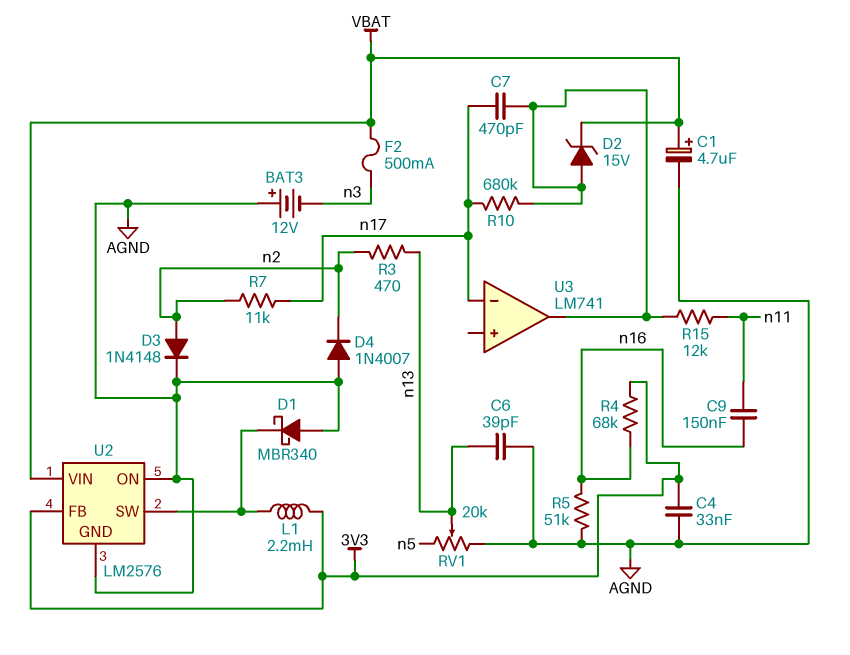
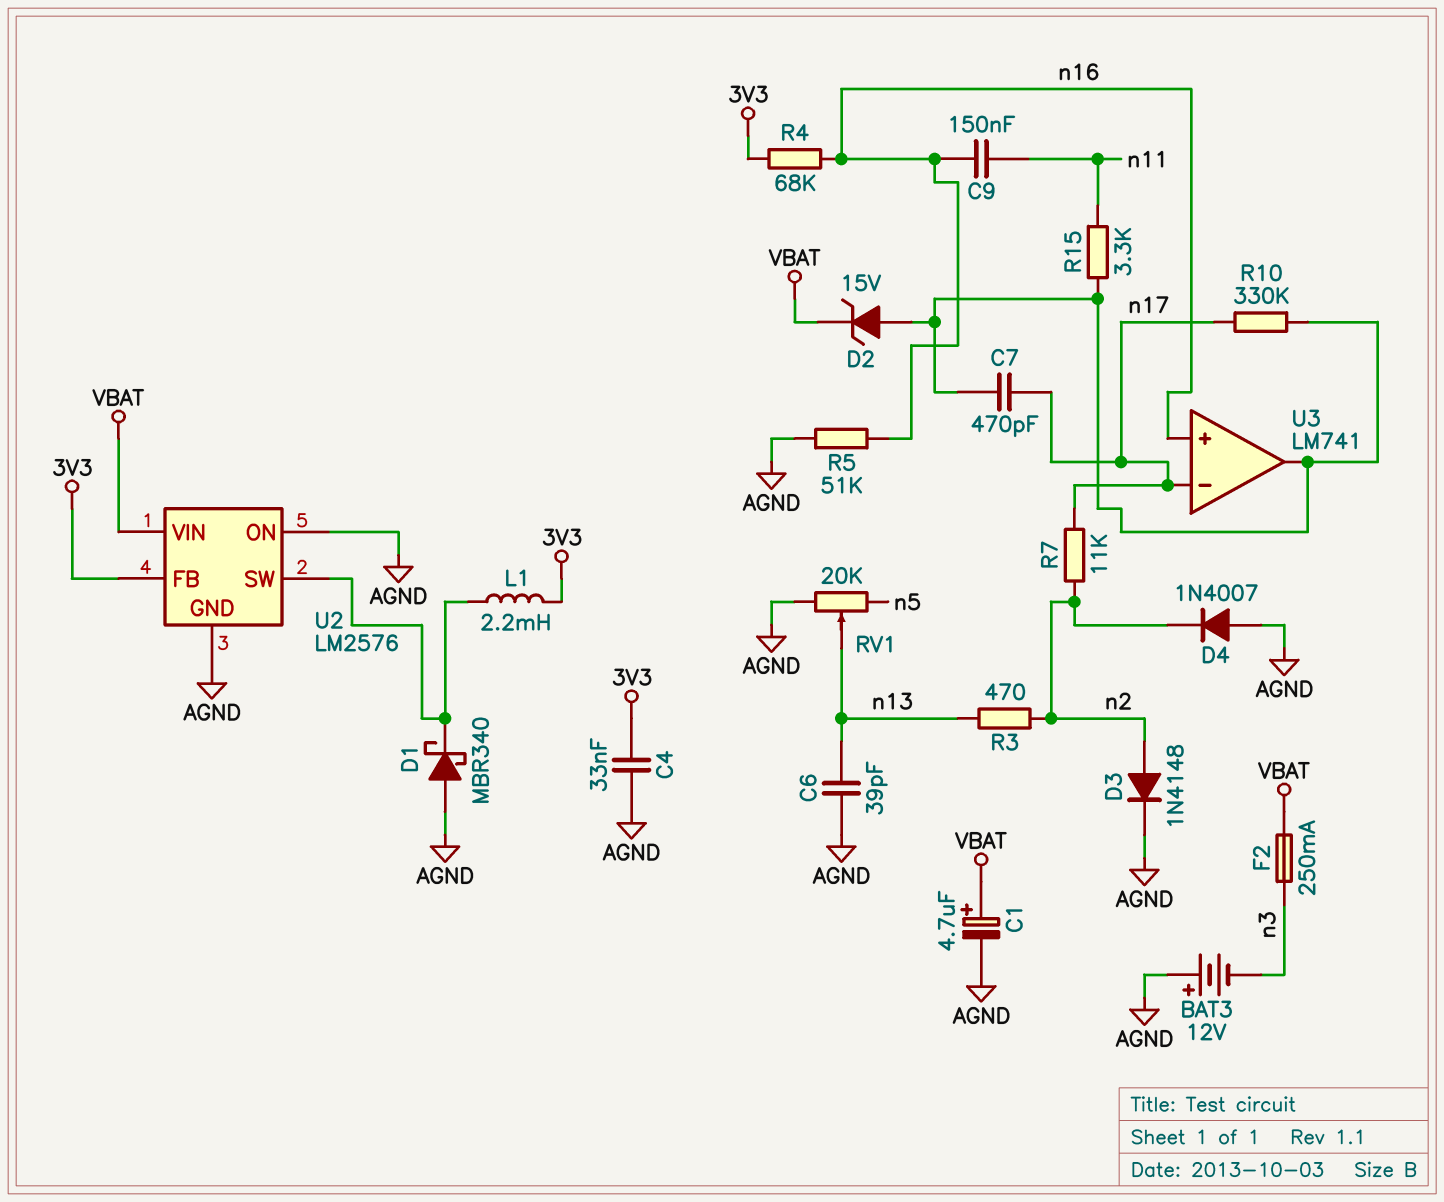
F2: 500mA (VBAT, n3) -> 250mA (VBAT, n3)
R10: 680k (U3/out, n17) -> 330k (U3/out, n17)
R15: 12k (U3/out, n11) -> 3.3k (U3/out, n11)
U3 pin in+: none -> n16

